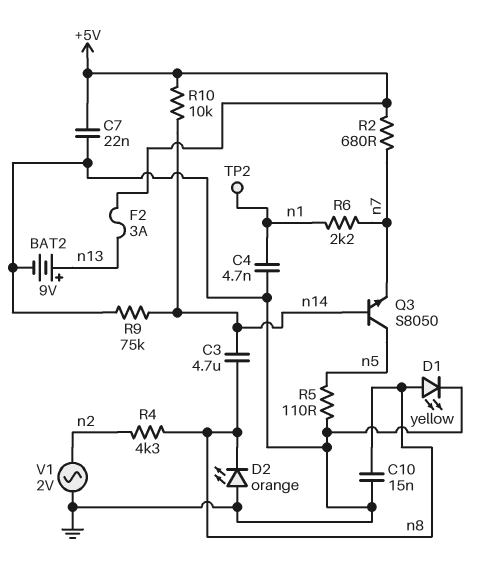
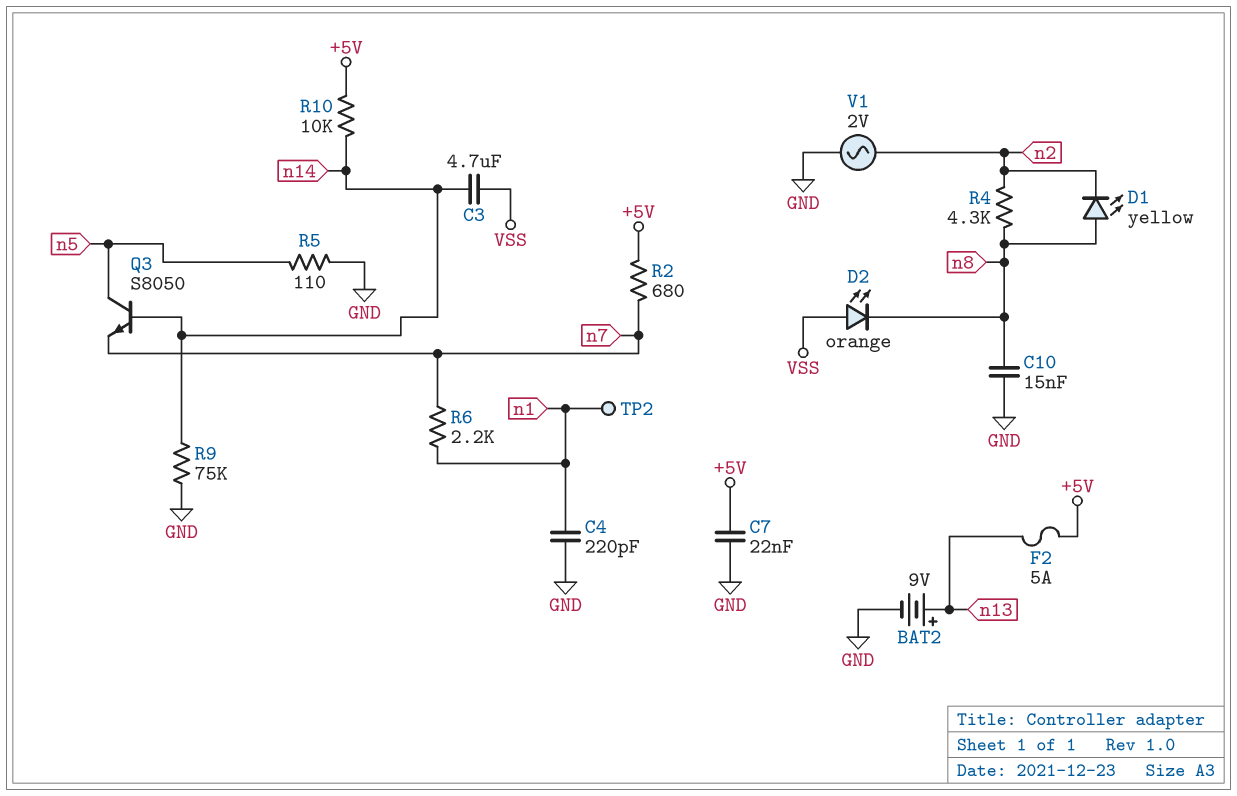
C3: 4.7uF (n8, n14) -> 4.7uF (VSS, n14)
C4: 4.7nF (GND, n1) -> 220pF (GND, n1)
D1: LED yellow (A n8, K GND) -> LED yellow (A n8, K n2)
D2: LED orange (A GND, K n8) -> LED orange (A VSS, K n8)
F2: 3A (+5V, n13) -> 5A (+5V, n13)

